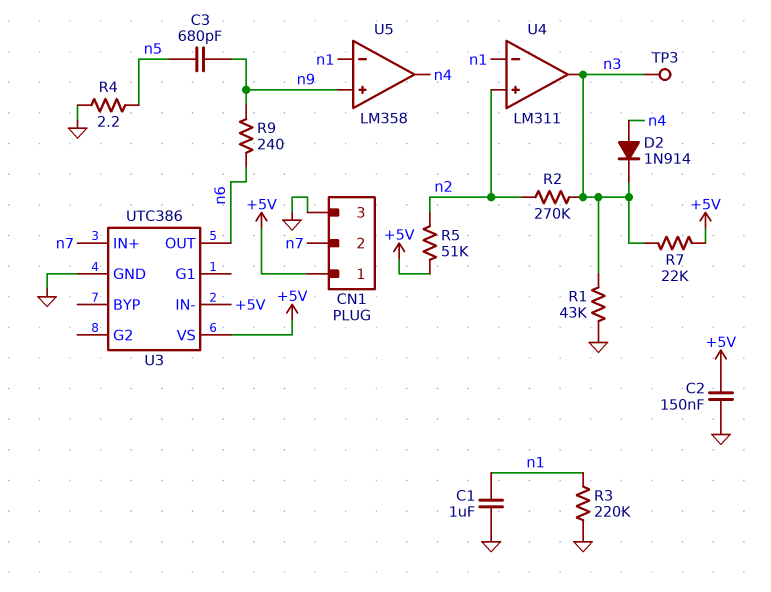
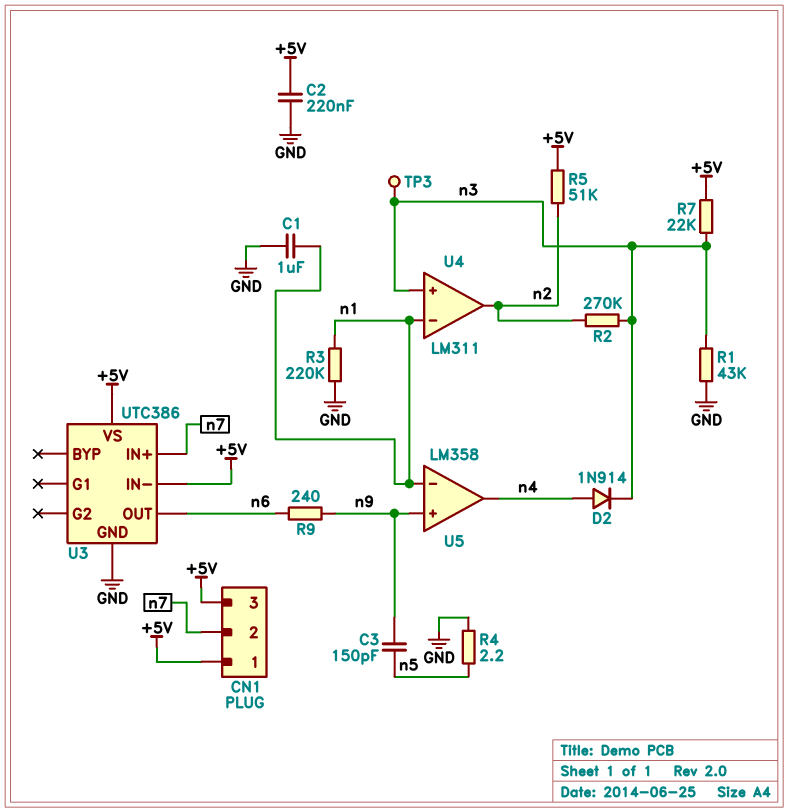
C2: 150nF (+5V, GND) -> 220nF (+5V, GND)
C3: 680pF (n5, n9) -> 150pF (n5, n9)
CN1 pin 3: GND -> +5V
U4 pin in+: n2 -> n3
U4 pin out: n3 -> n2

